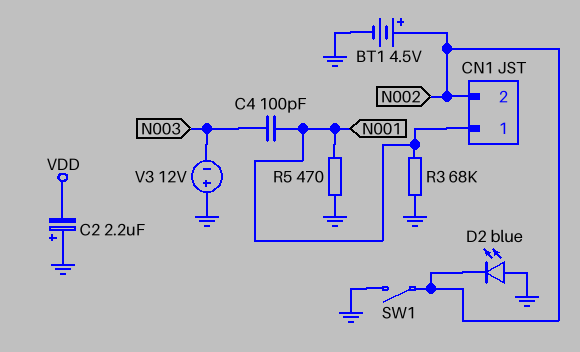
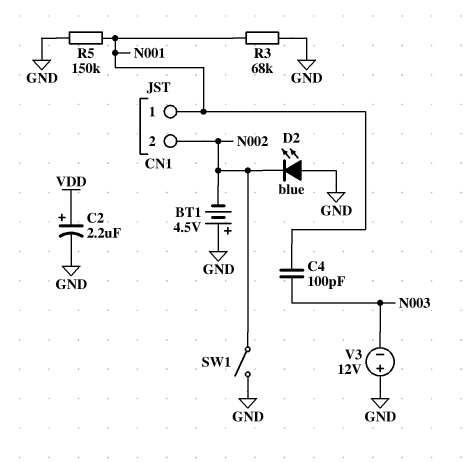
BT1: 4.5V (plus N002, minus GND) -> 4.5V (plus GND, minus N002)
C2: 2.2uF (plus GND, minus VDD) -> 2.2uF (plus VDD, minus GND)
R5: 470 (GND, N001) -> 150k (GND, N001)

